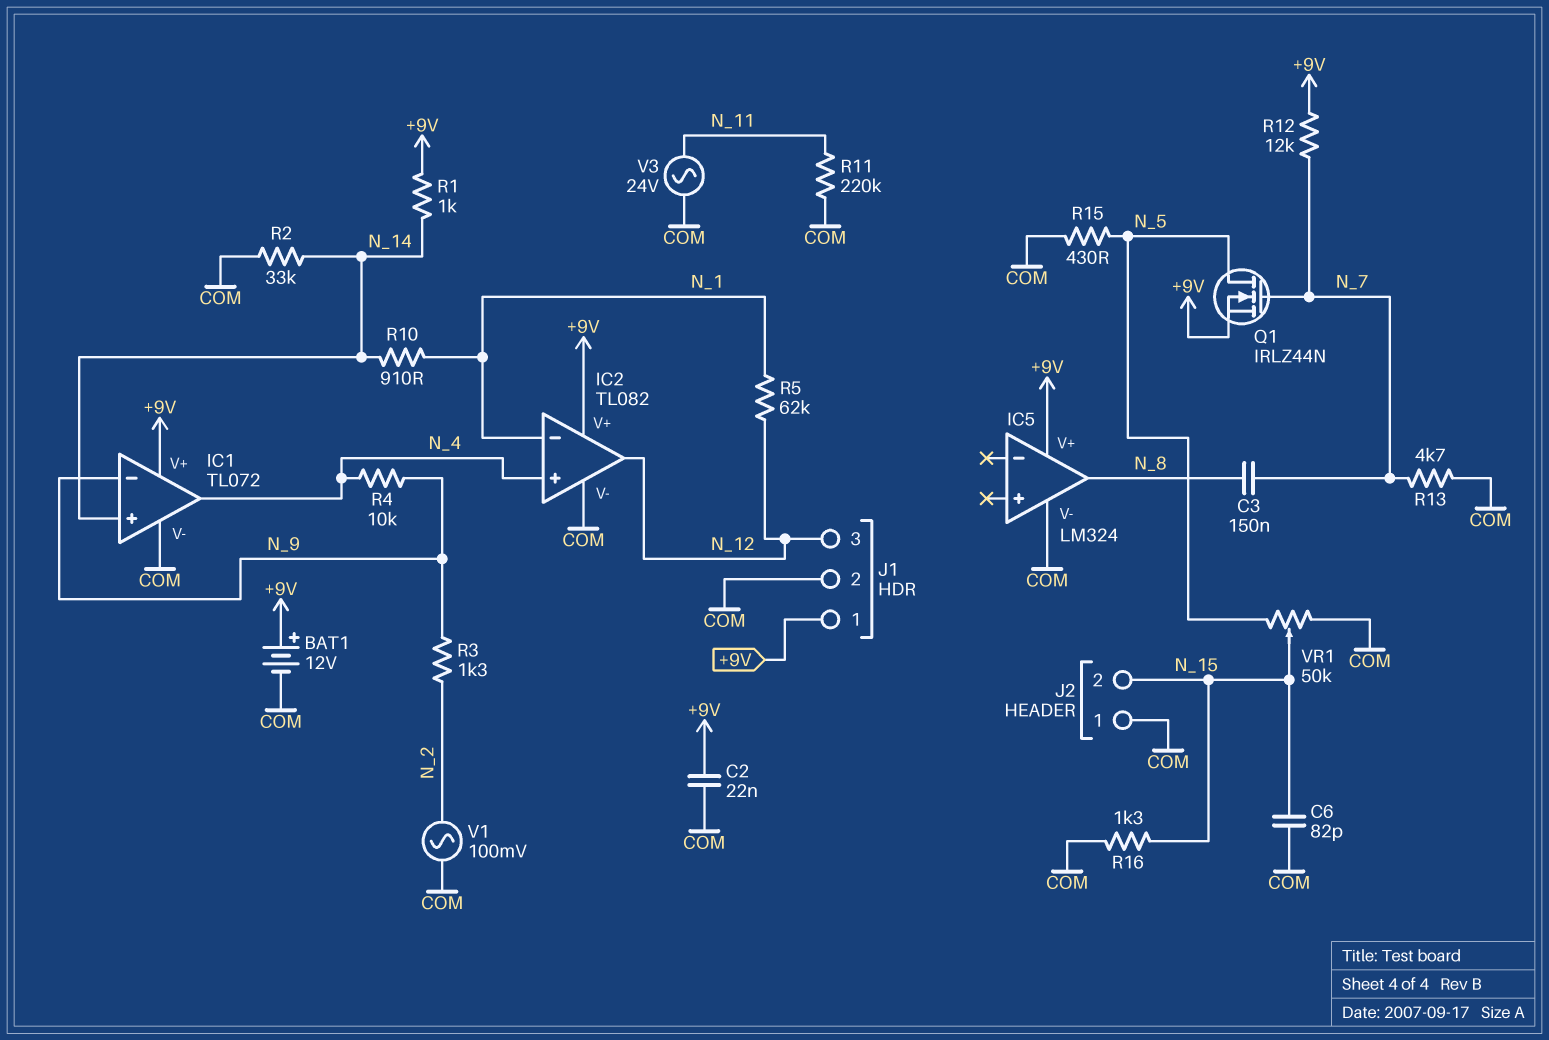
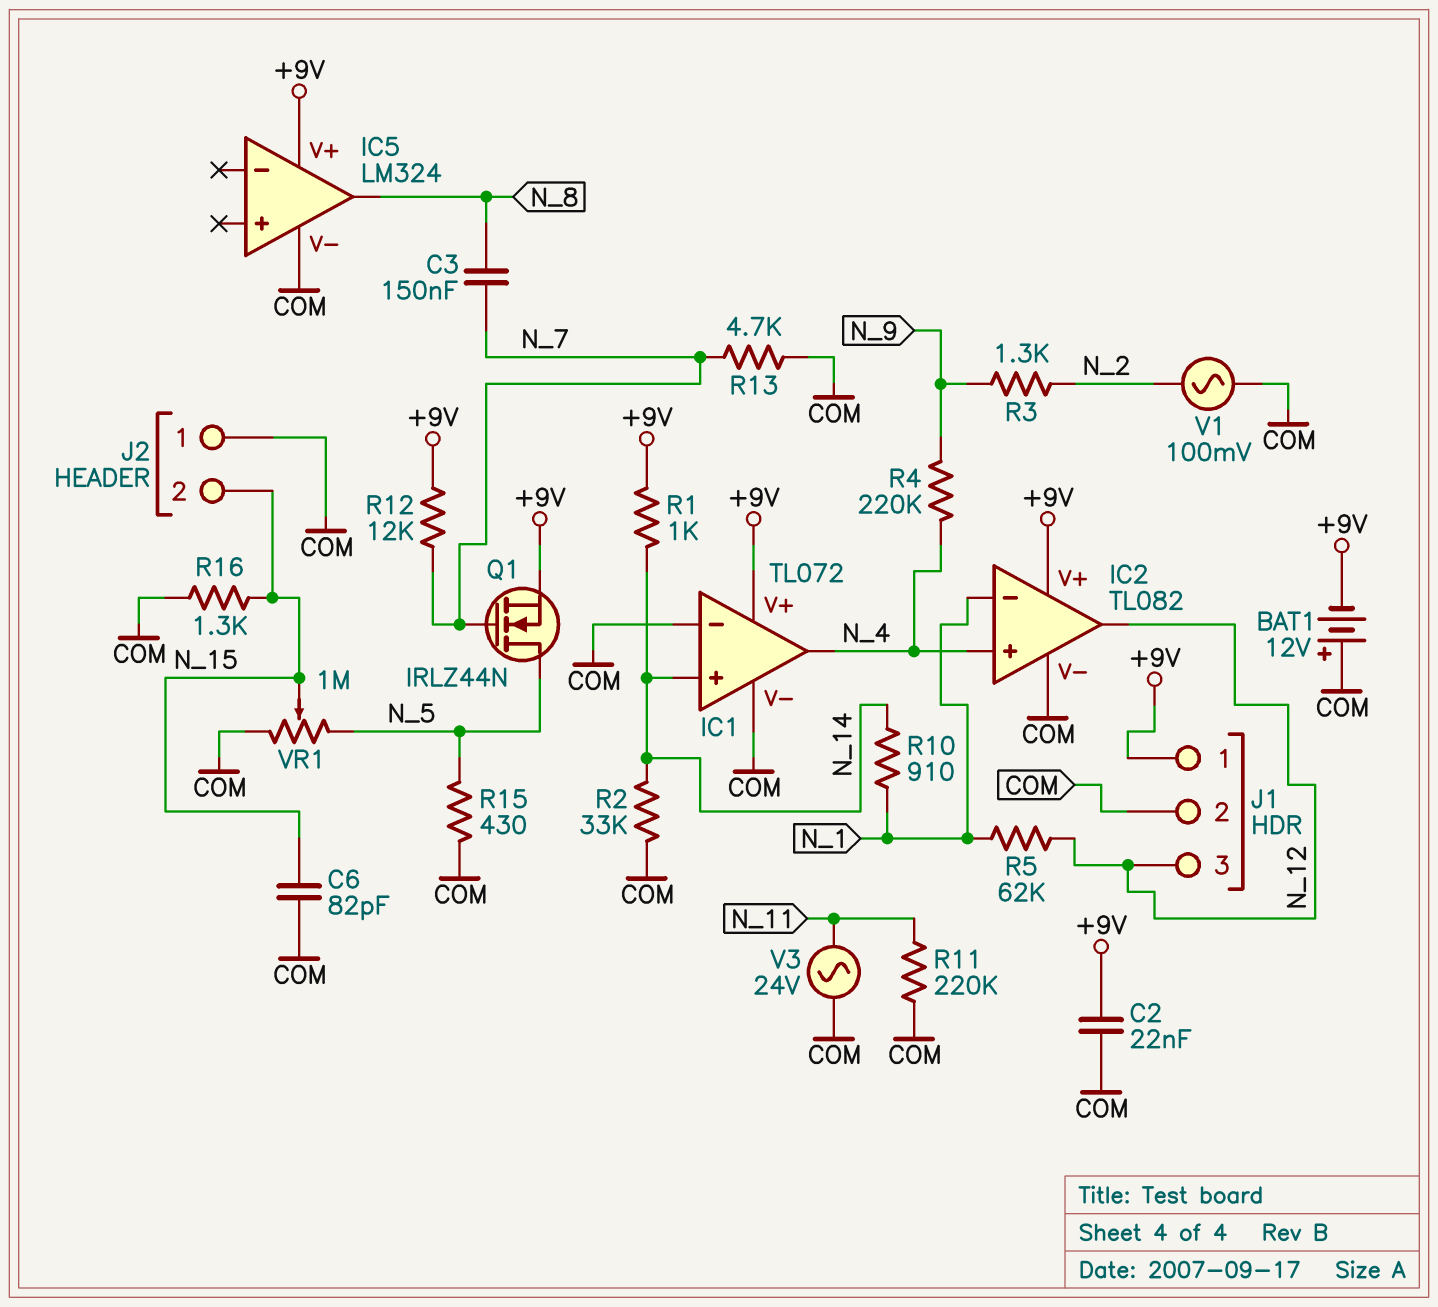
BAT1: 12V (plus +9V, minus COM) -> 12V (plus COM, minus +9V)
IC1 pin in-: N_9 -> COM
R4: 10k (N_4, N_9) -> 220k (N_4, N_9)
VR1: 50k (COM, N_5, wiper N_15) -> 1M (COM, N_5, wiper N_15)

